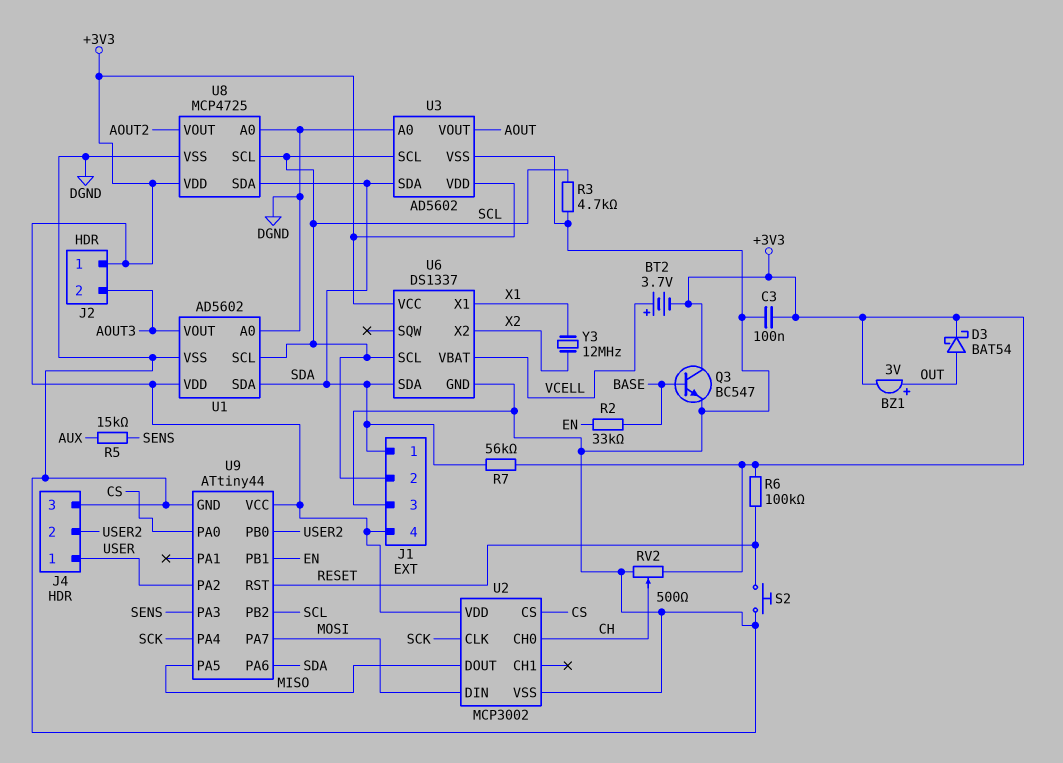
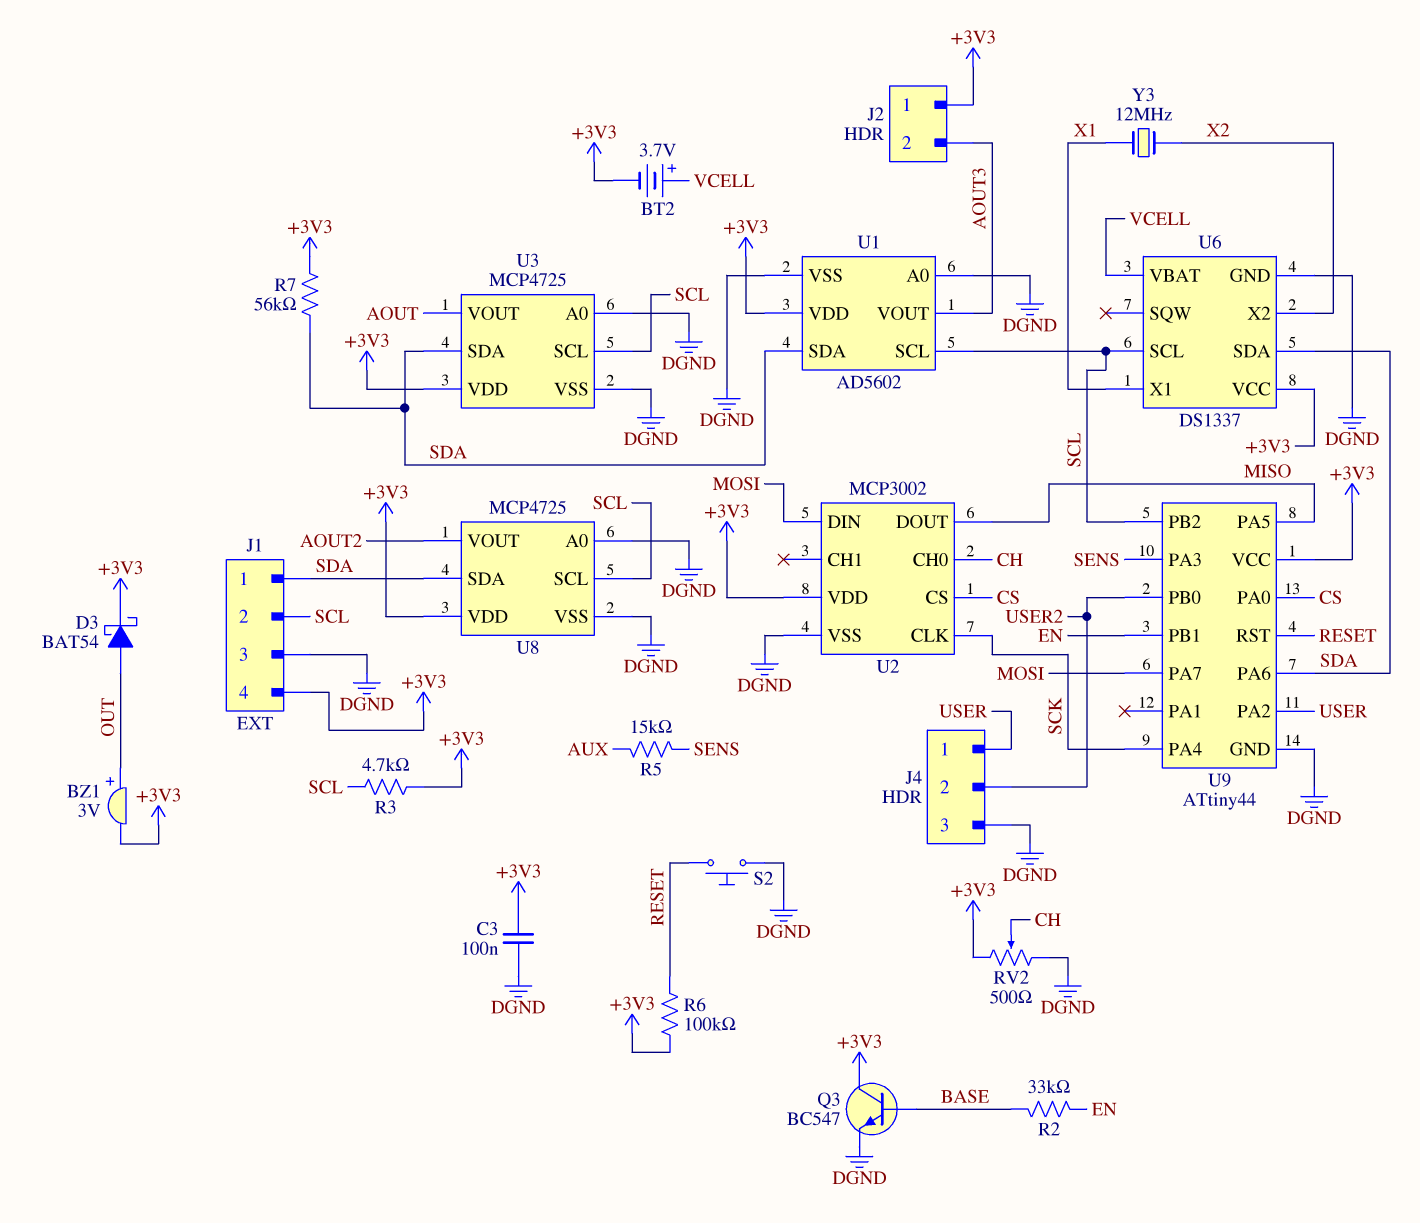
R3: 4.7k (DGND, SCL) -> 4.7k (+3V3, SCL)
U3: AD5602 -> MCP4725

